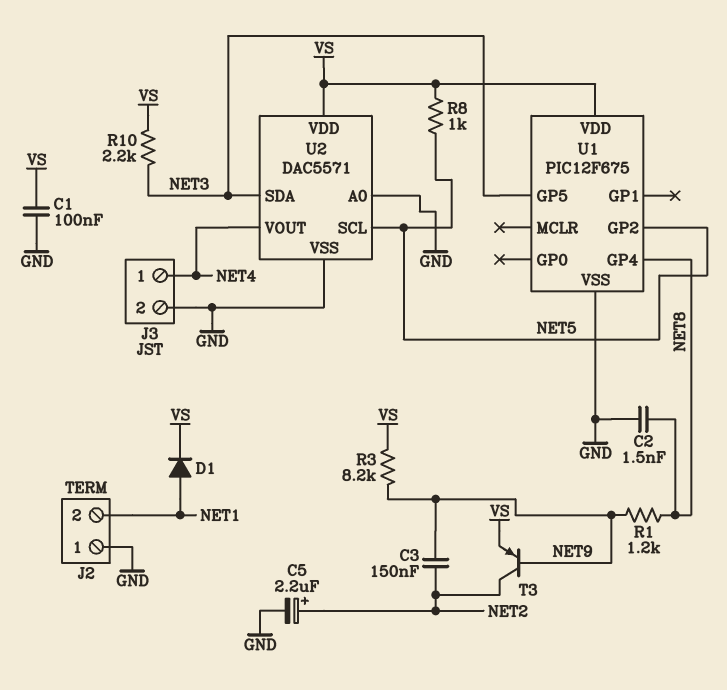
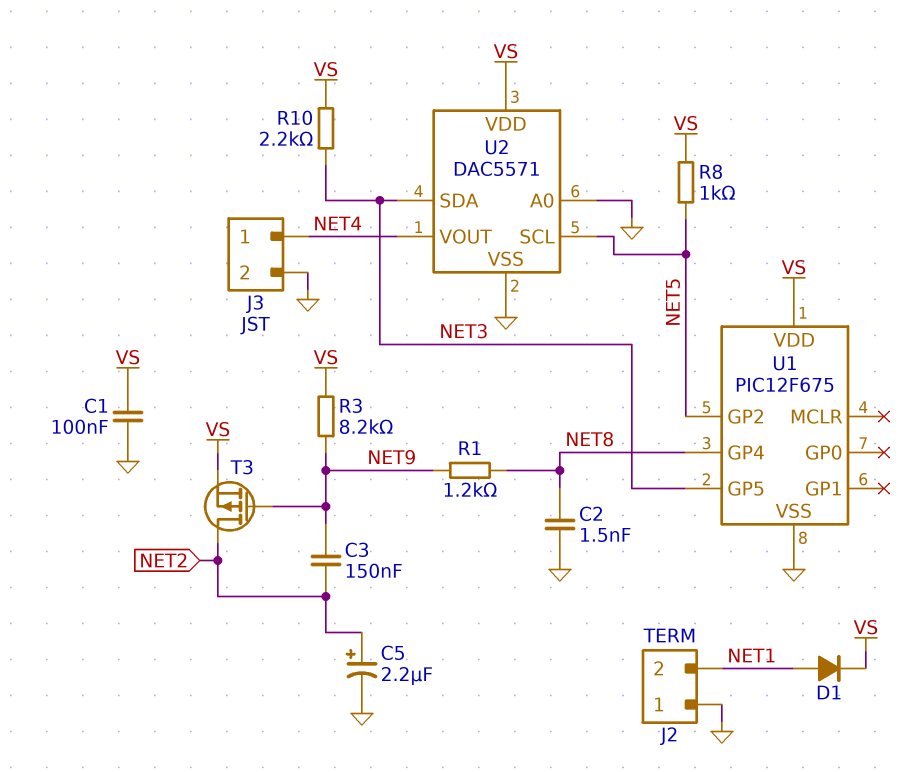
T3: PNP (B NET9, C NET2, E VS) -> PMOS (G NET9, D NET2, S VS)

